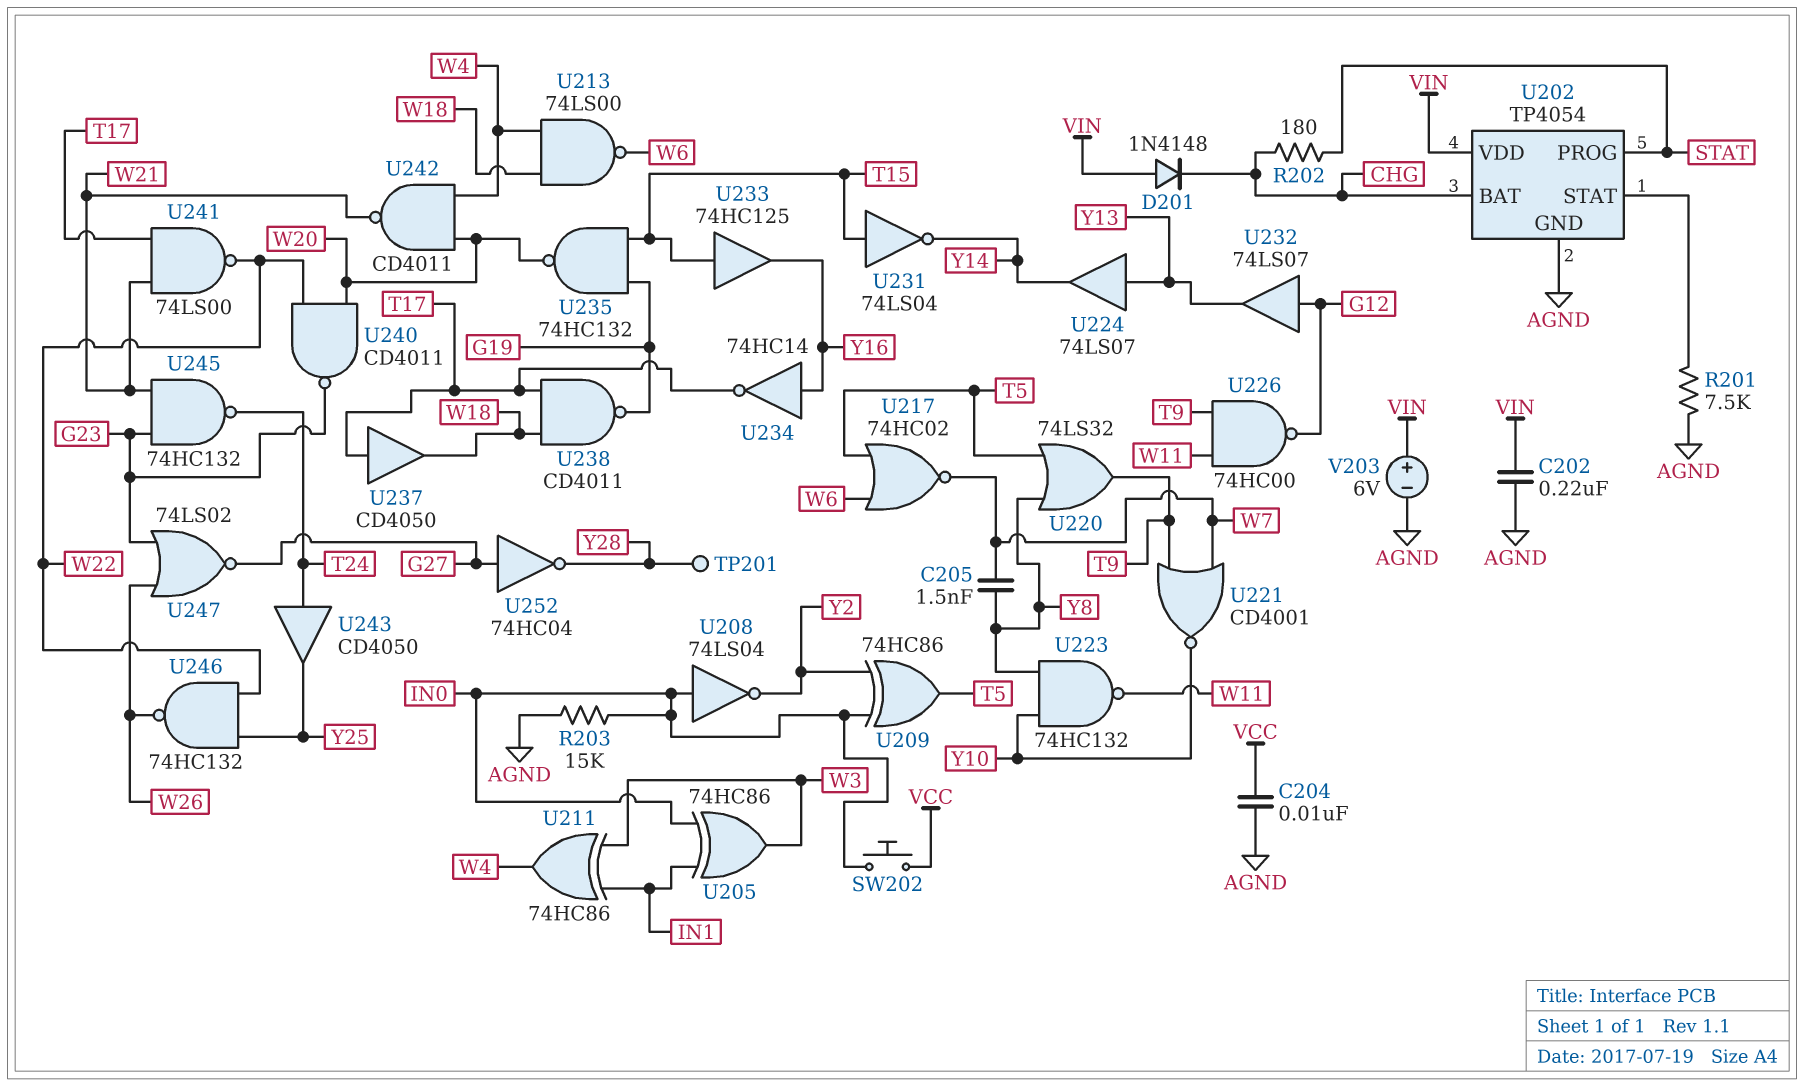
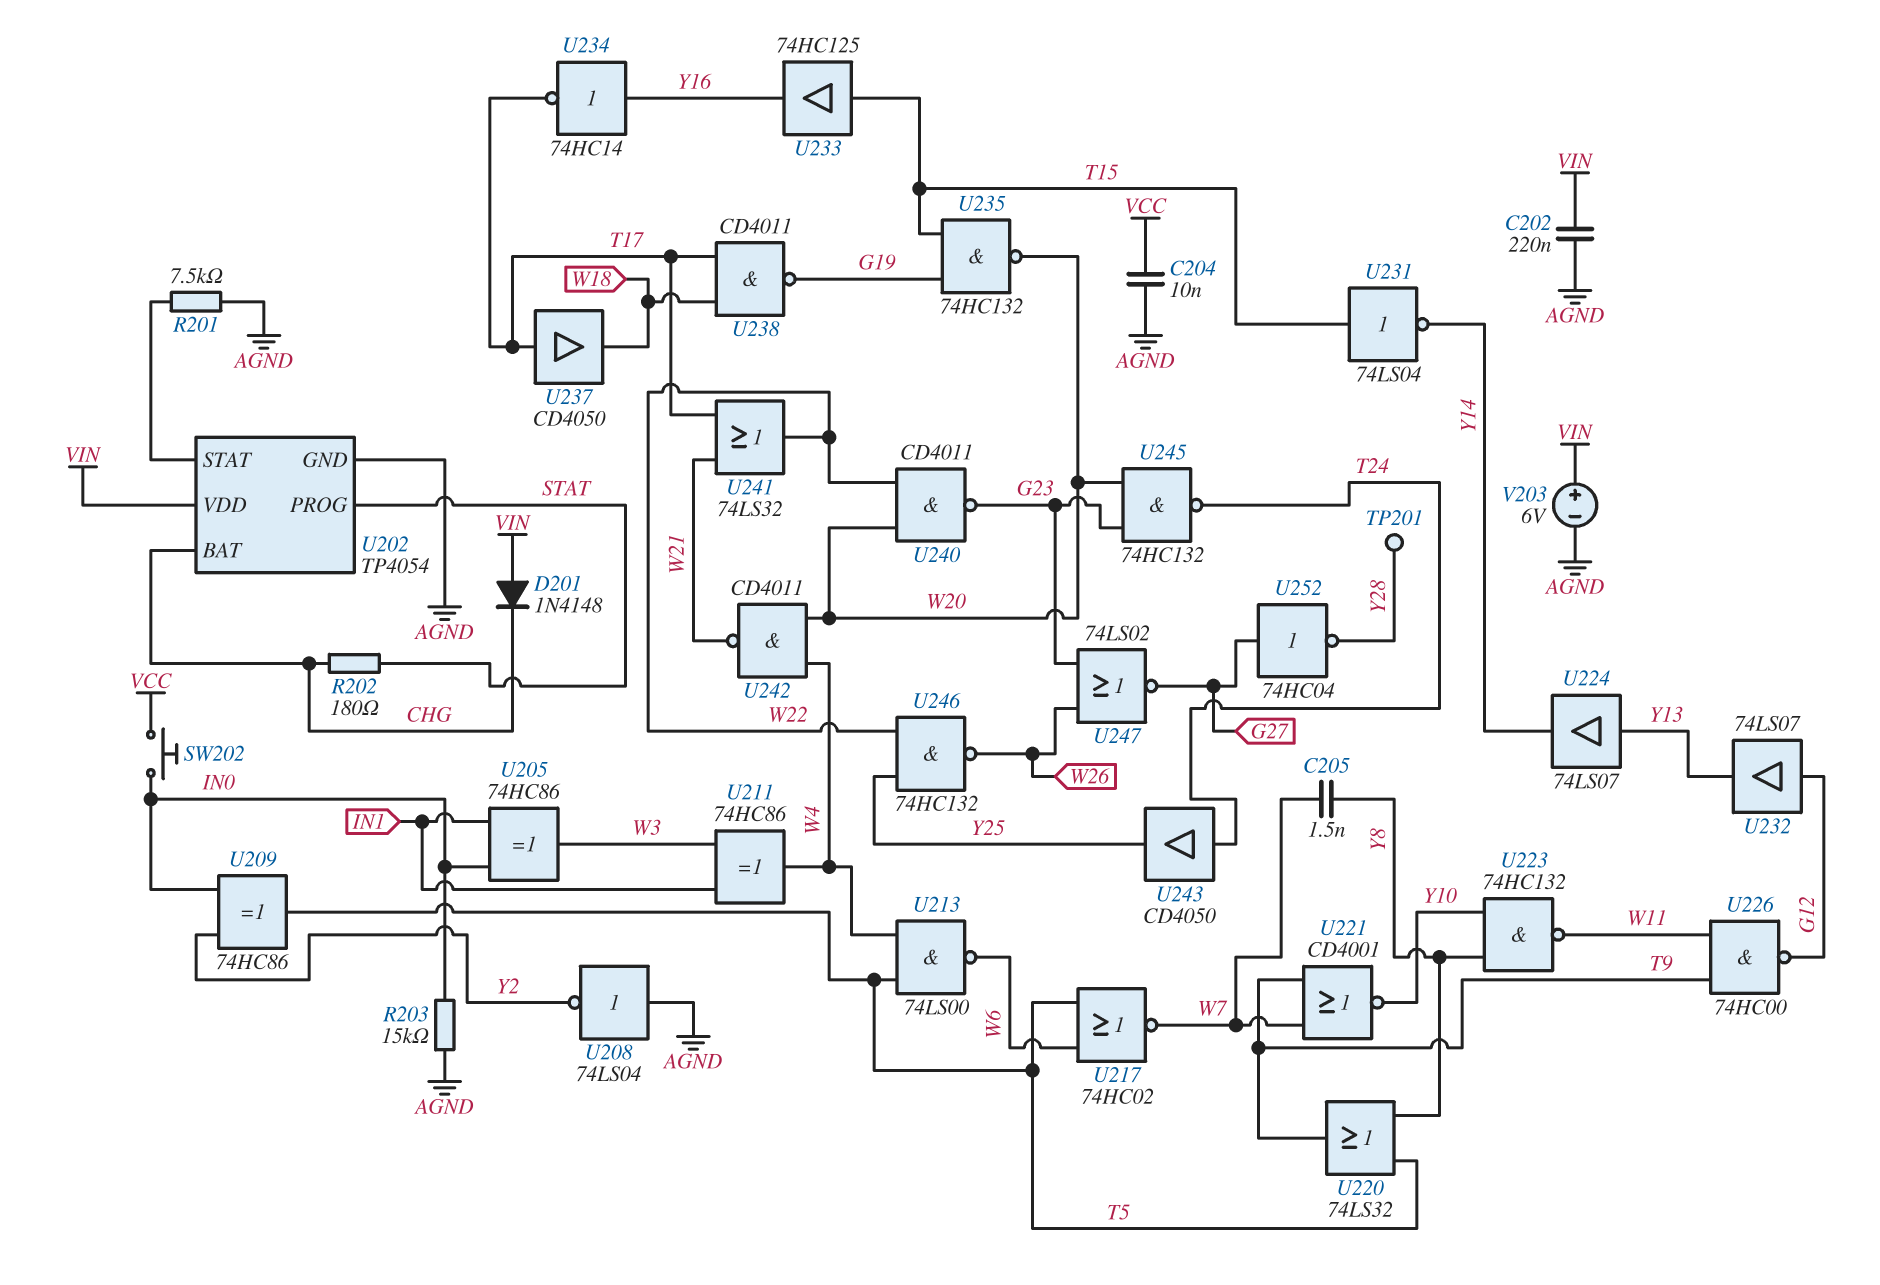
U208: NOT 74LS04 (in IN0, out Y2) -> NOT 74LS04 (in AGND, out Y2)
U213: NAND 74LS00 (in W4, in W18, out W6) -> NAND 74LS00 (in T5, in W4, out W6)
U241: NAND 74LS00 (in T17, in W21, out W22) -> OR 74LS32 (in T17, in W21, out W22)
U245: NAND 74HC132 (in G23, in W21, out T24) -> NAND 74HC132 (in G23, in W20, out T24)

